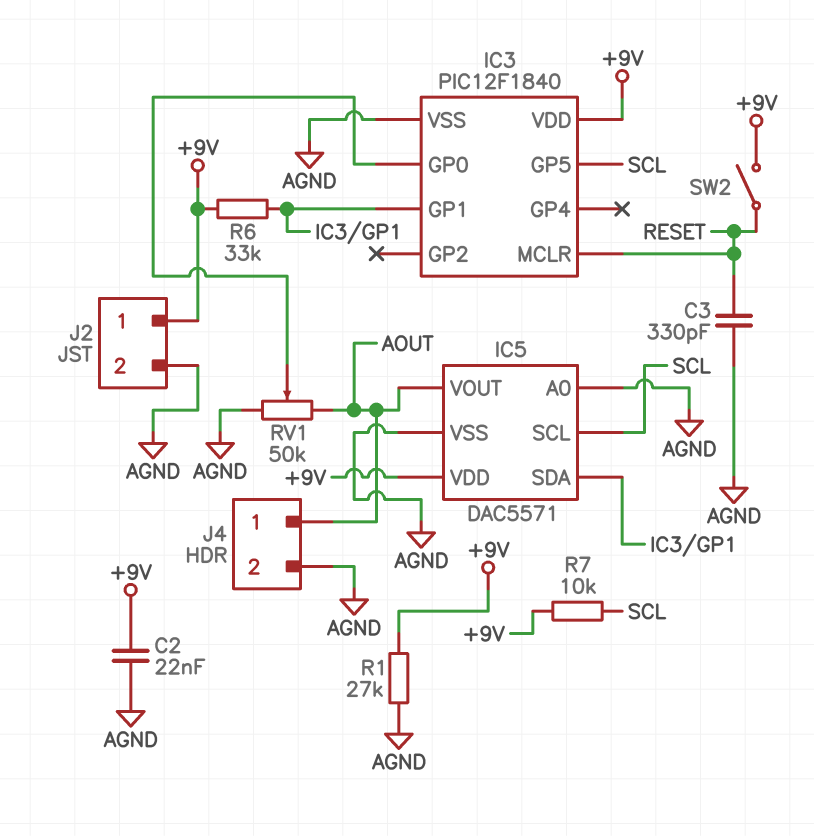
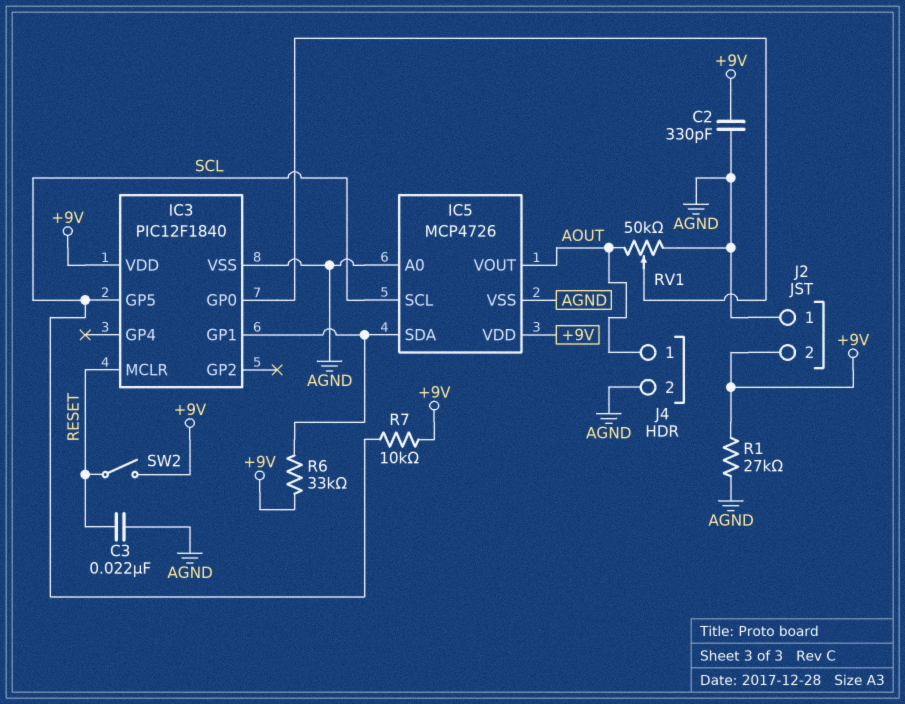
C2: 22nF (+9V, AGND) -> 330pF (+9V, AGND)
C3: 330pF (AGND, RESET) -> 22nF (AGND, RESET)
IC5: DAC5571 -> MCP4726
J2 pin 1: +9V -> AGND
J2 pin 2: AGND -> +9V

